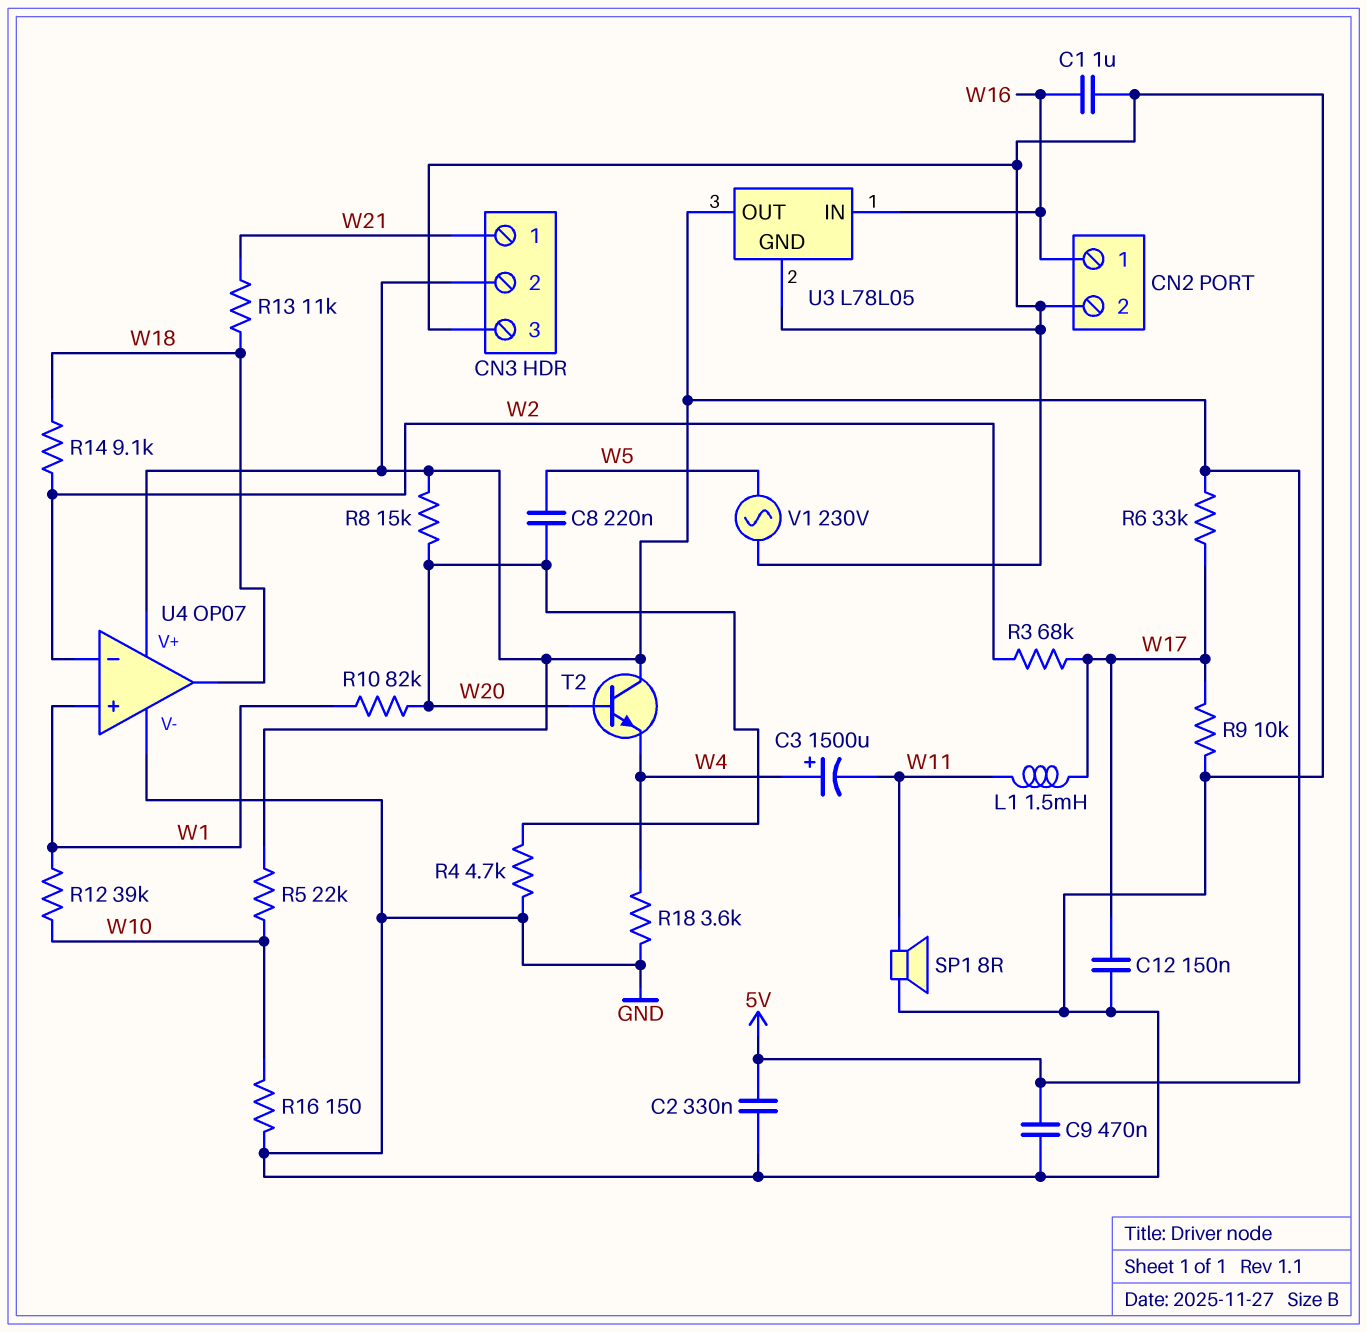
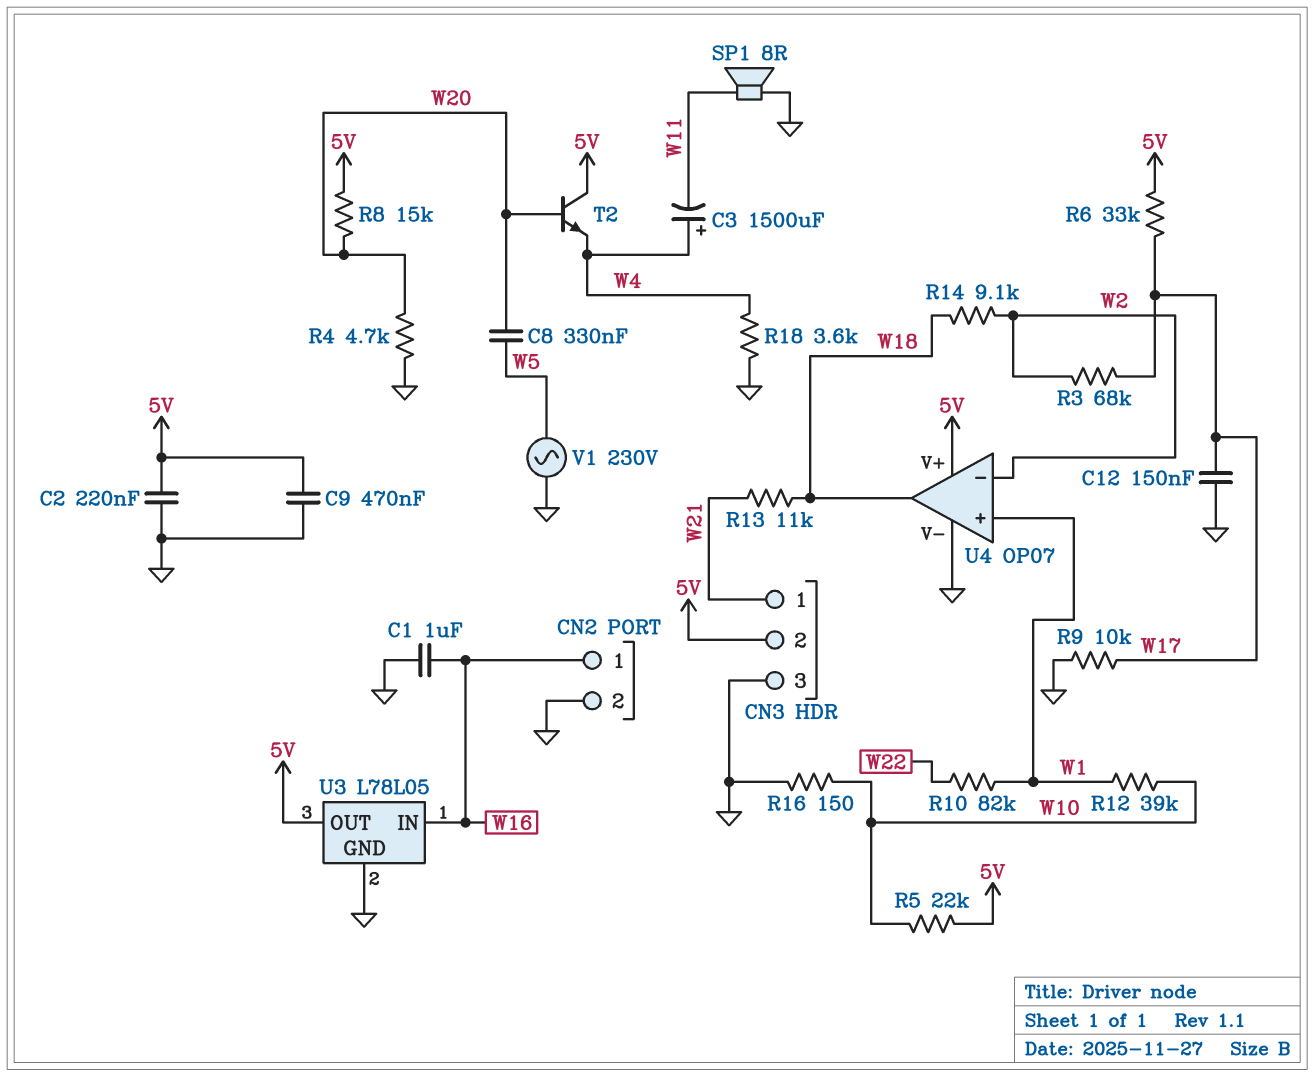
C2: 330nF (5V, GND) -> 220nF (5V, GND)
C8: 220nF (W5, W20) -> 330nF (W5, W20)
L1: 1.5mH (W11, W17) -> none
R10: 82k (W1, W20) -> 82k (W1, W22)

